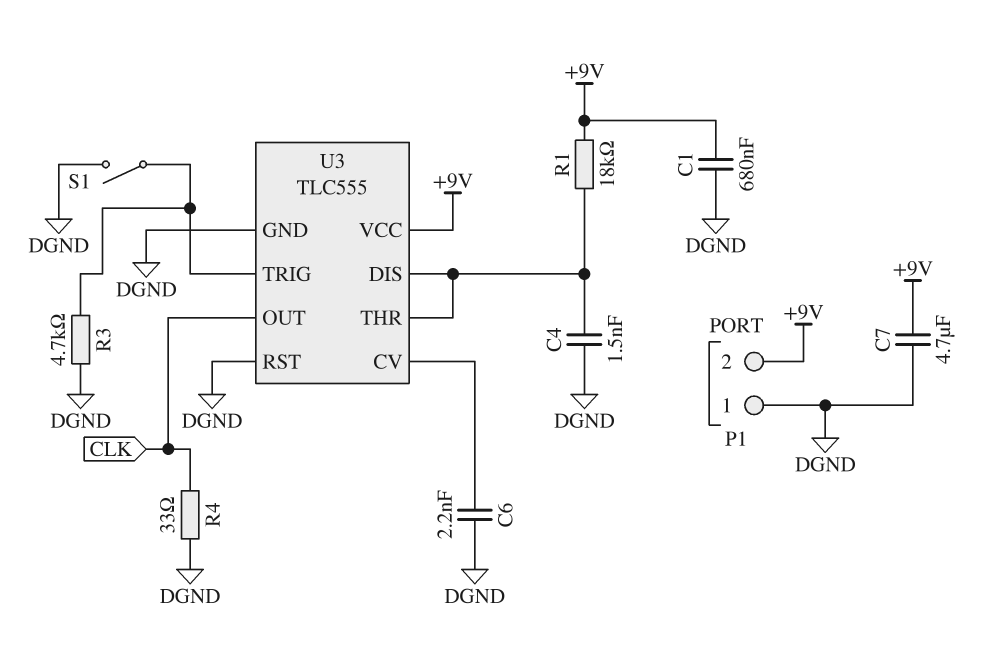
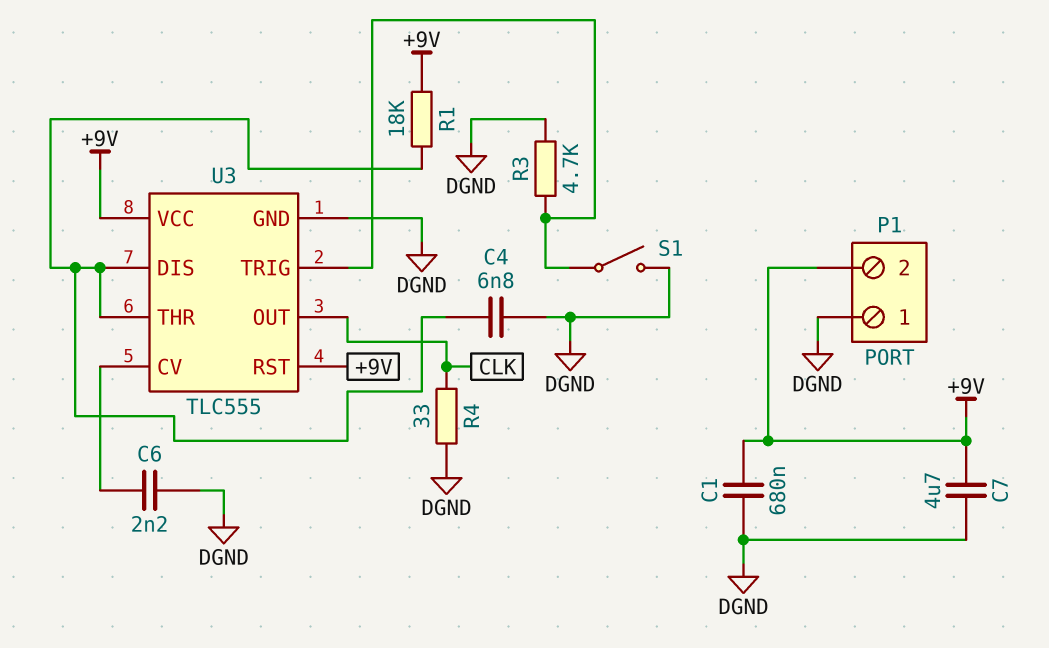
C4: 1.5nF (DGND, U3/DIS) -> 6.8nF (DGND, U3/DIS)
U3 pin RST: DGND -> +9V

